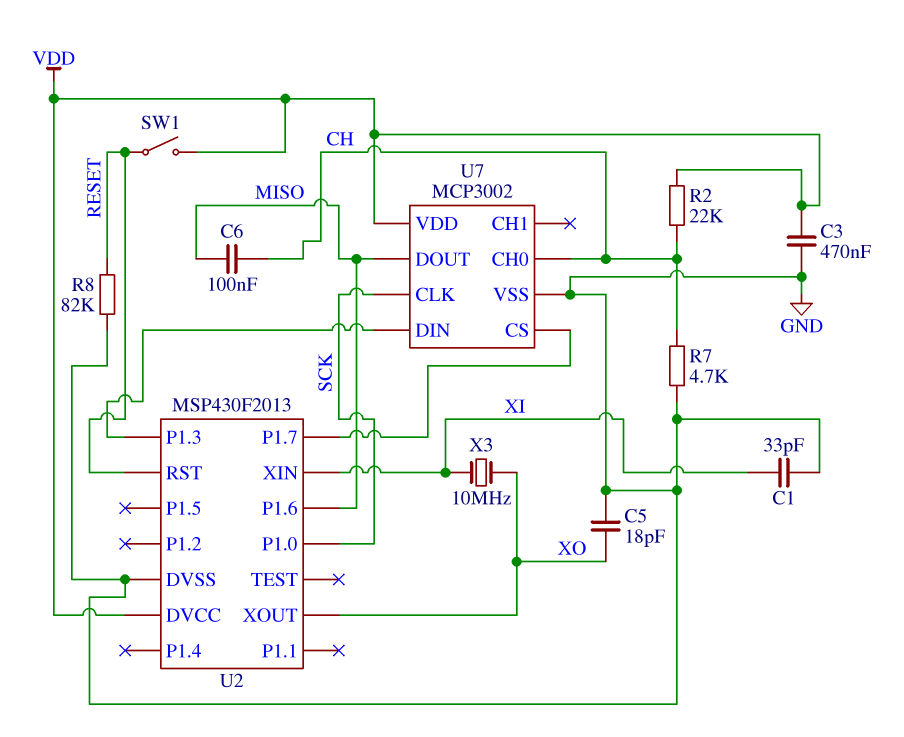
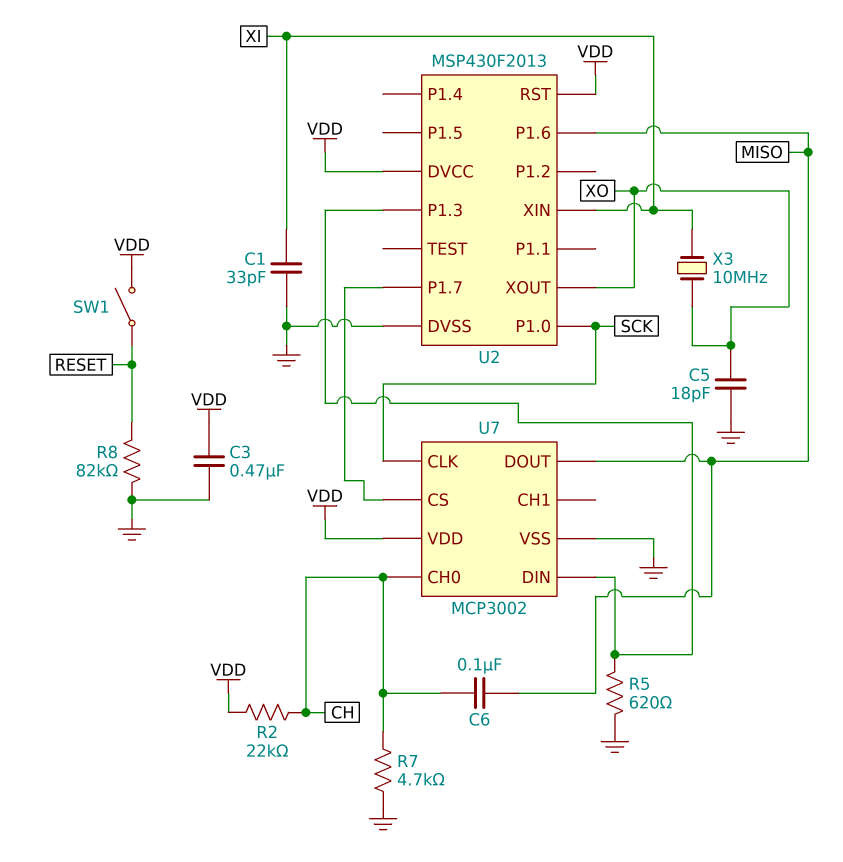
R5: none -> 620 (GND, U2/P1.3)
U2 pin RST: RESET -> VDD

